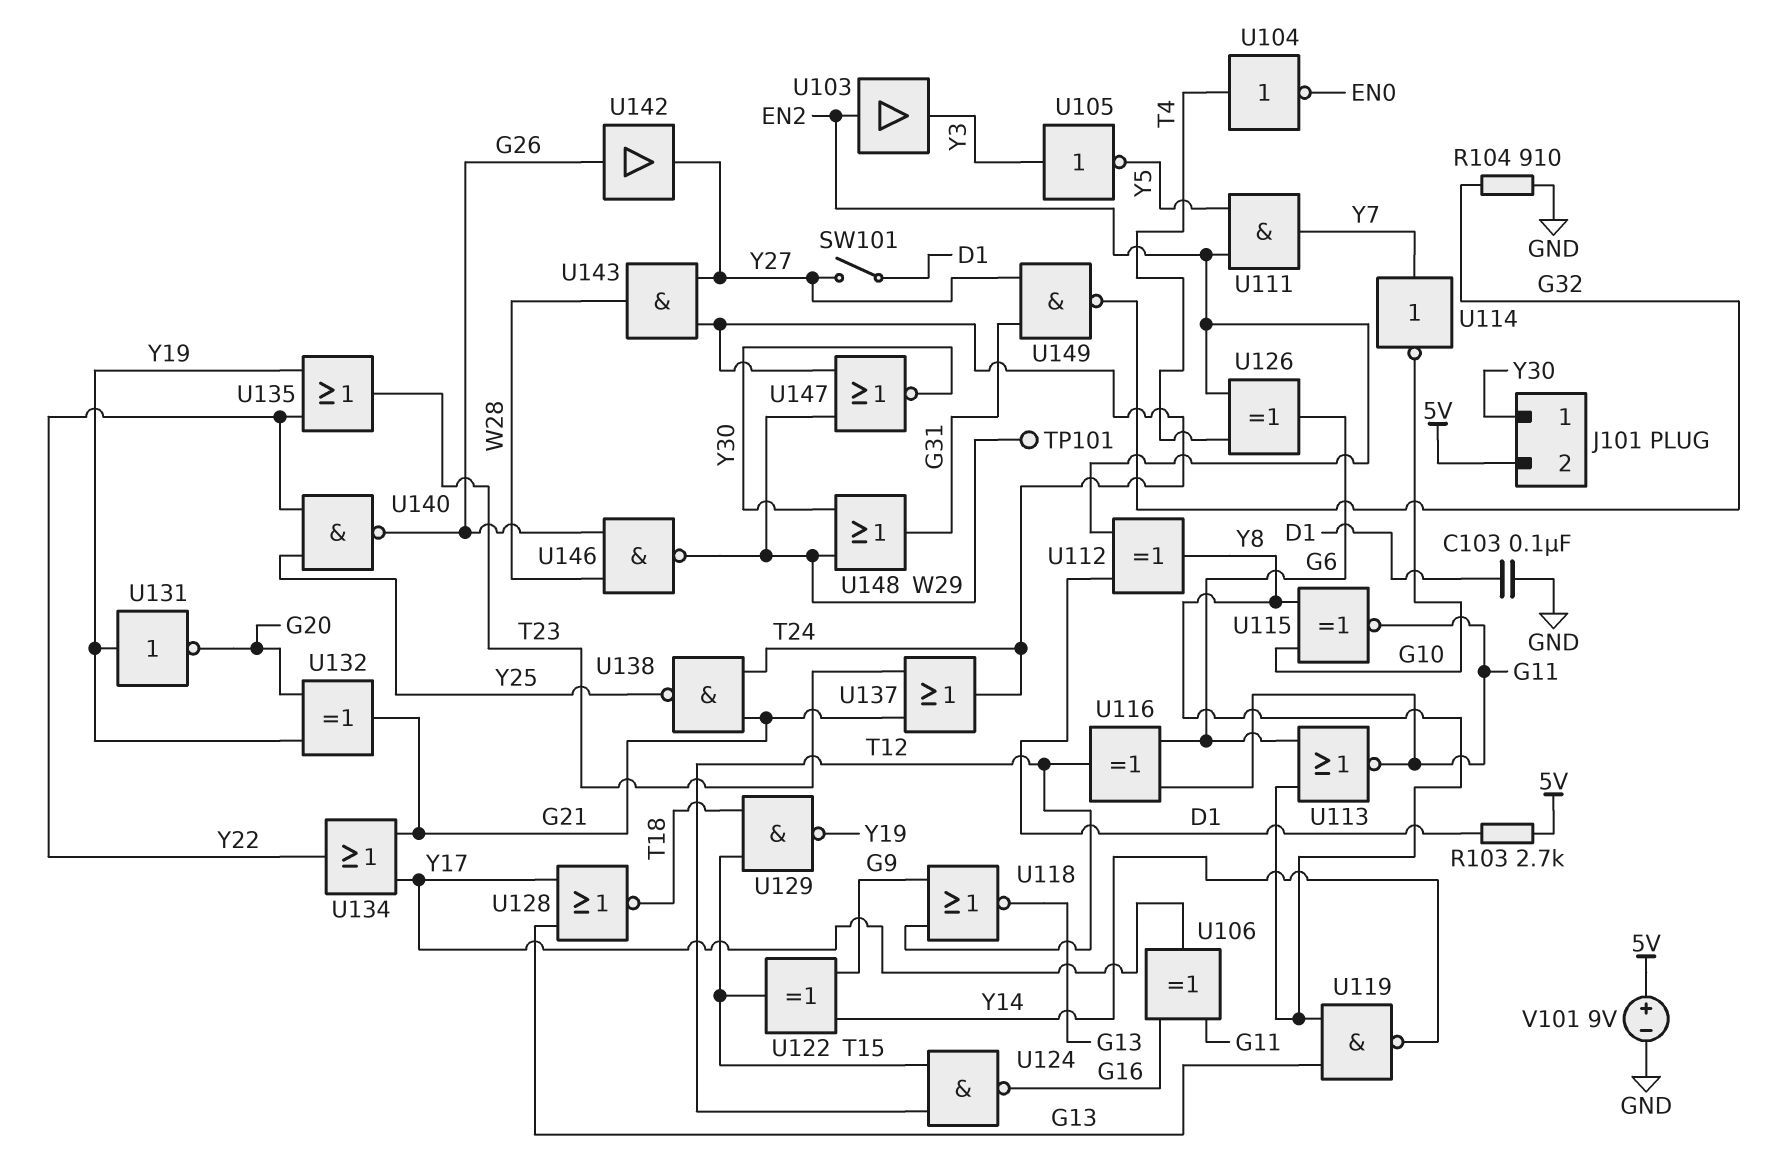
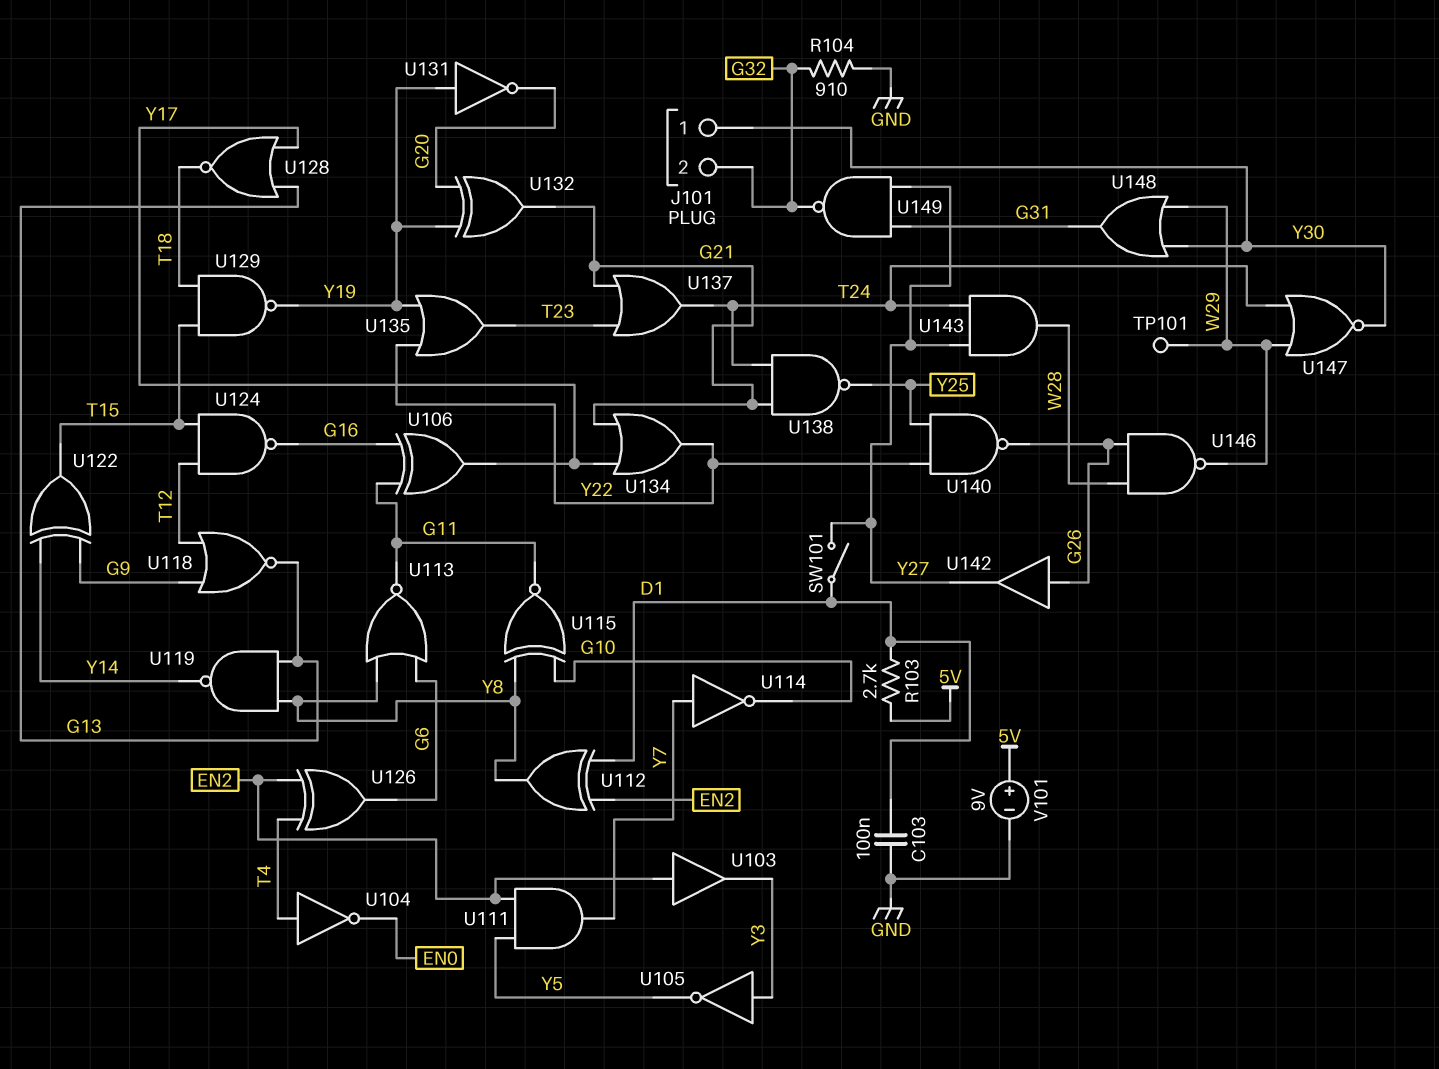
J101 pin 2: 5V -> G32
U116: XOR (in G6, in G11, out T12) -> none

